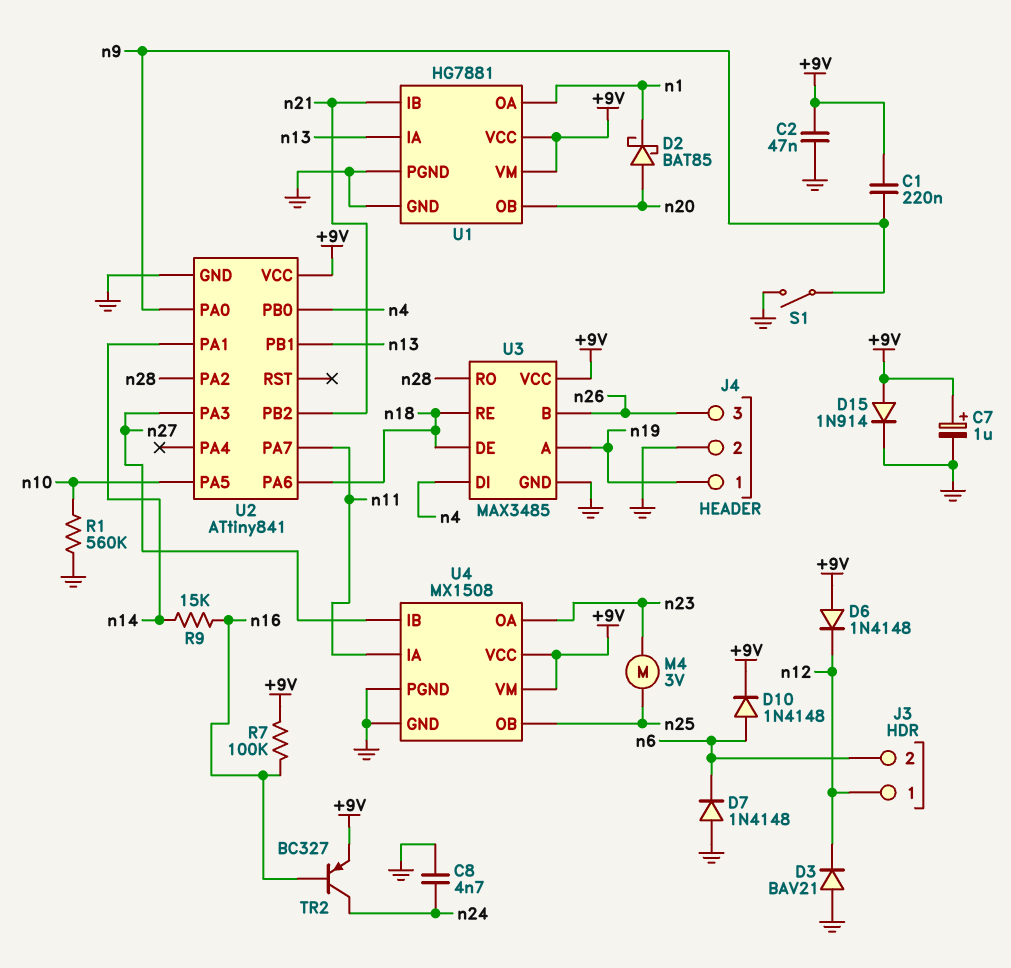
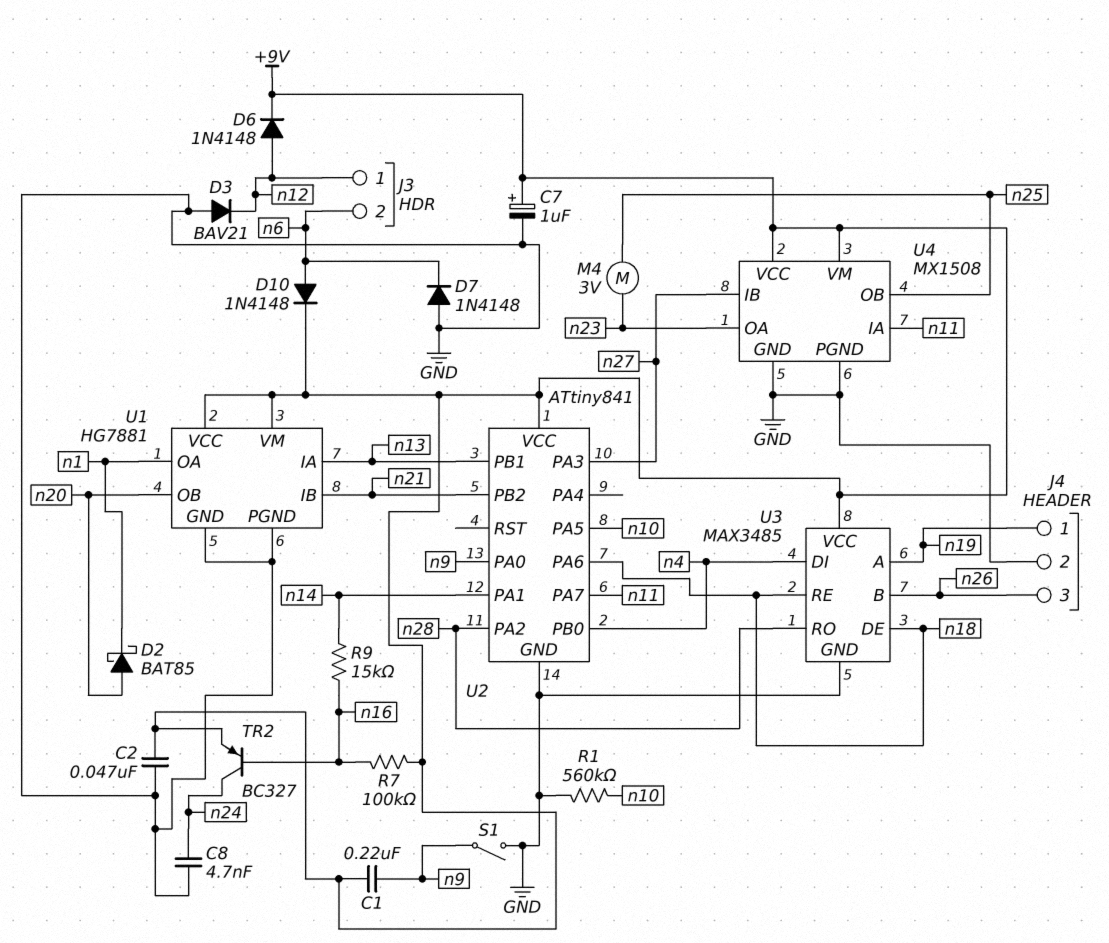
D6: diode 1N4148 (A +9V, K n12) -> diode 1N4148 (A n12, K +9V)
D15: diode 1N914 (A +9V, K GND) -> none

